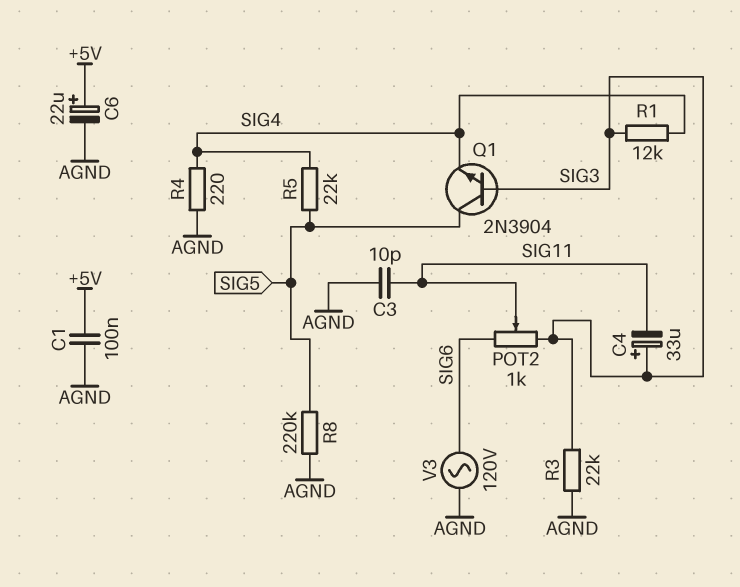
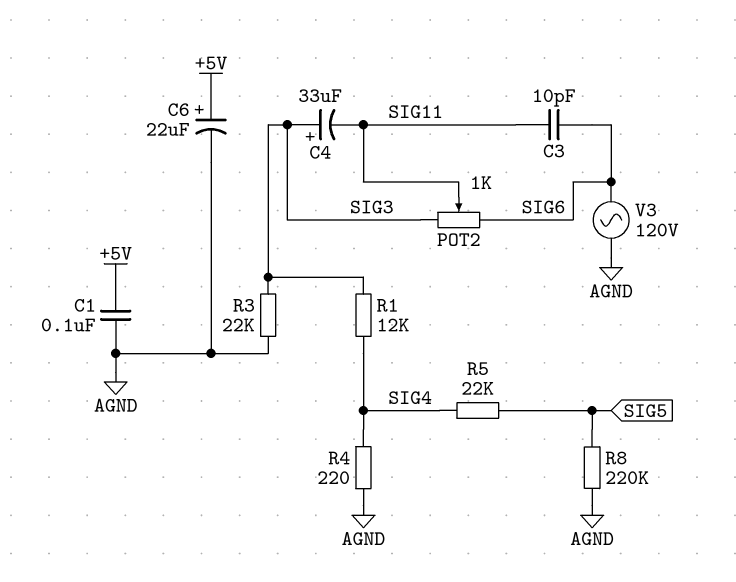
C3: 10pF (AGND, SIG11) -> 10pF (SIG6, SIG11)
Q1: NPN 2N3904 (B SIG3, C SIG5, E SIG4) -> none

